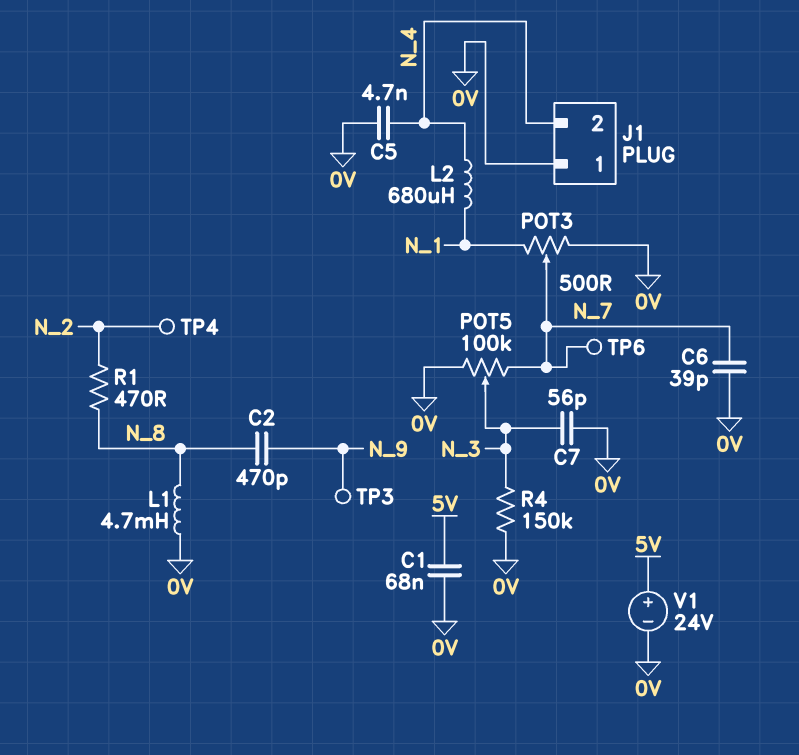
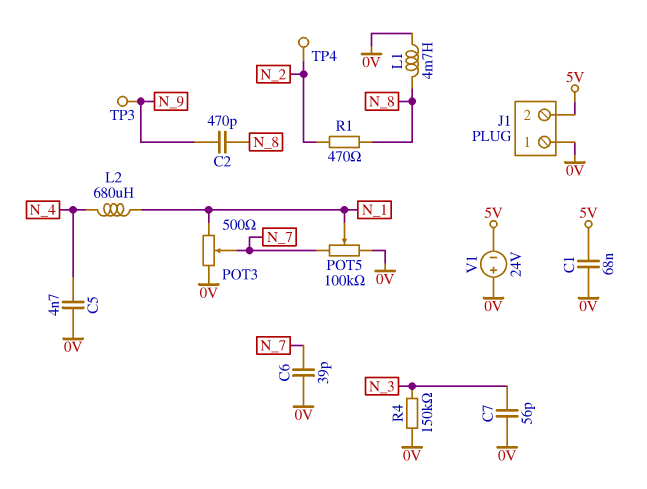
J1 pin 2: N_4 -> 5V
POT5: 100k (0V, N_7, wiper N_3) -> 100k (0V, N_7, wiper N_1)
TP6: test point (N_7) -> none
V1: 24V (plus 5V, minus 0V) -> 24V (plus 0V, minus 5V)

